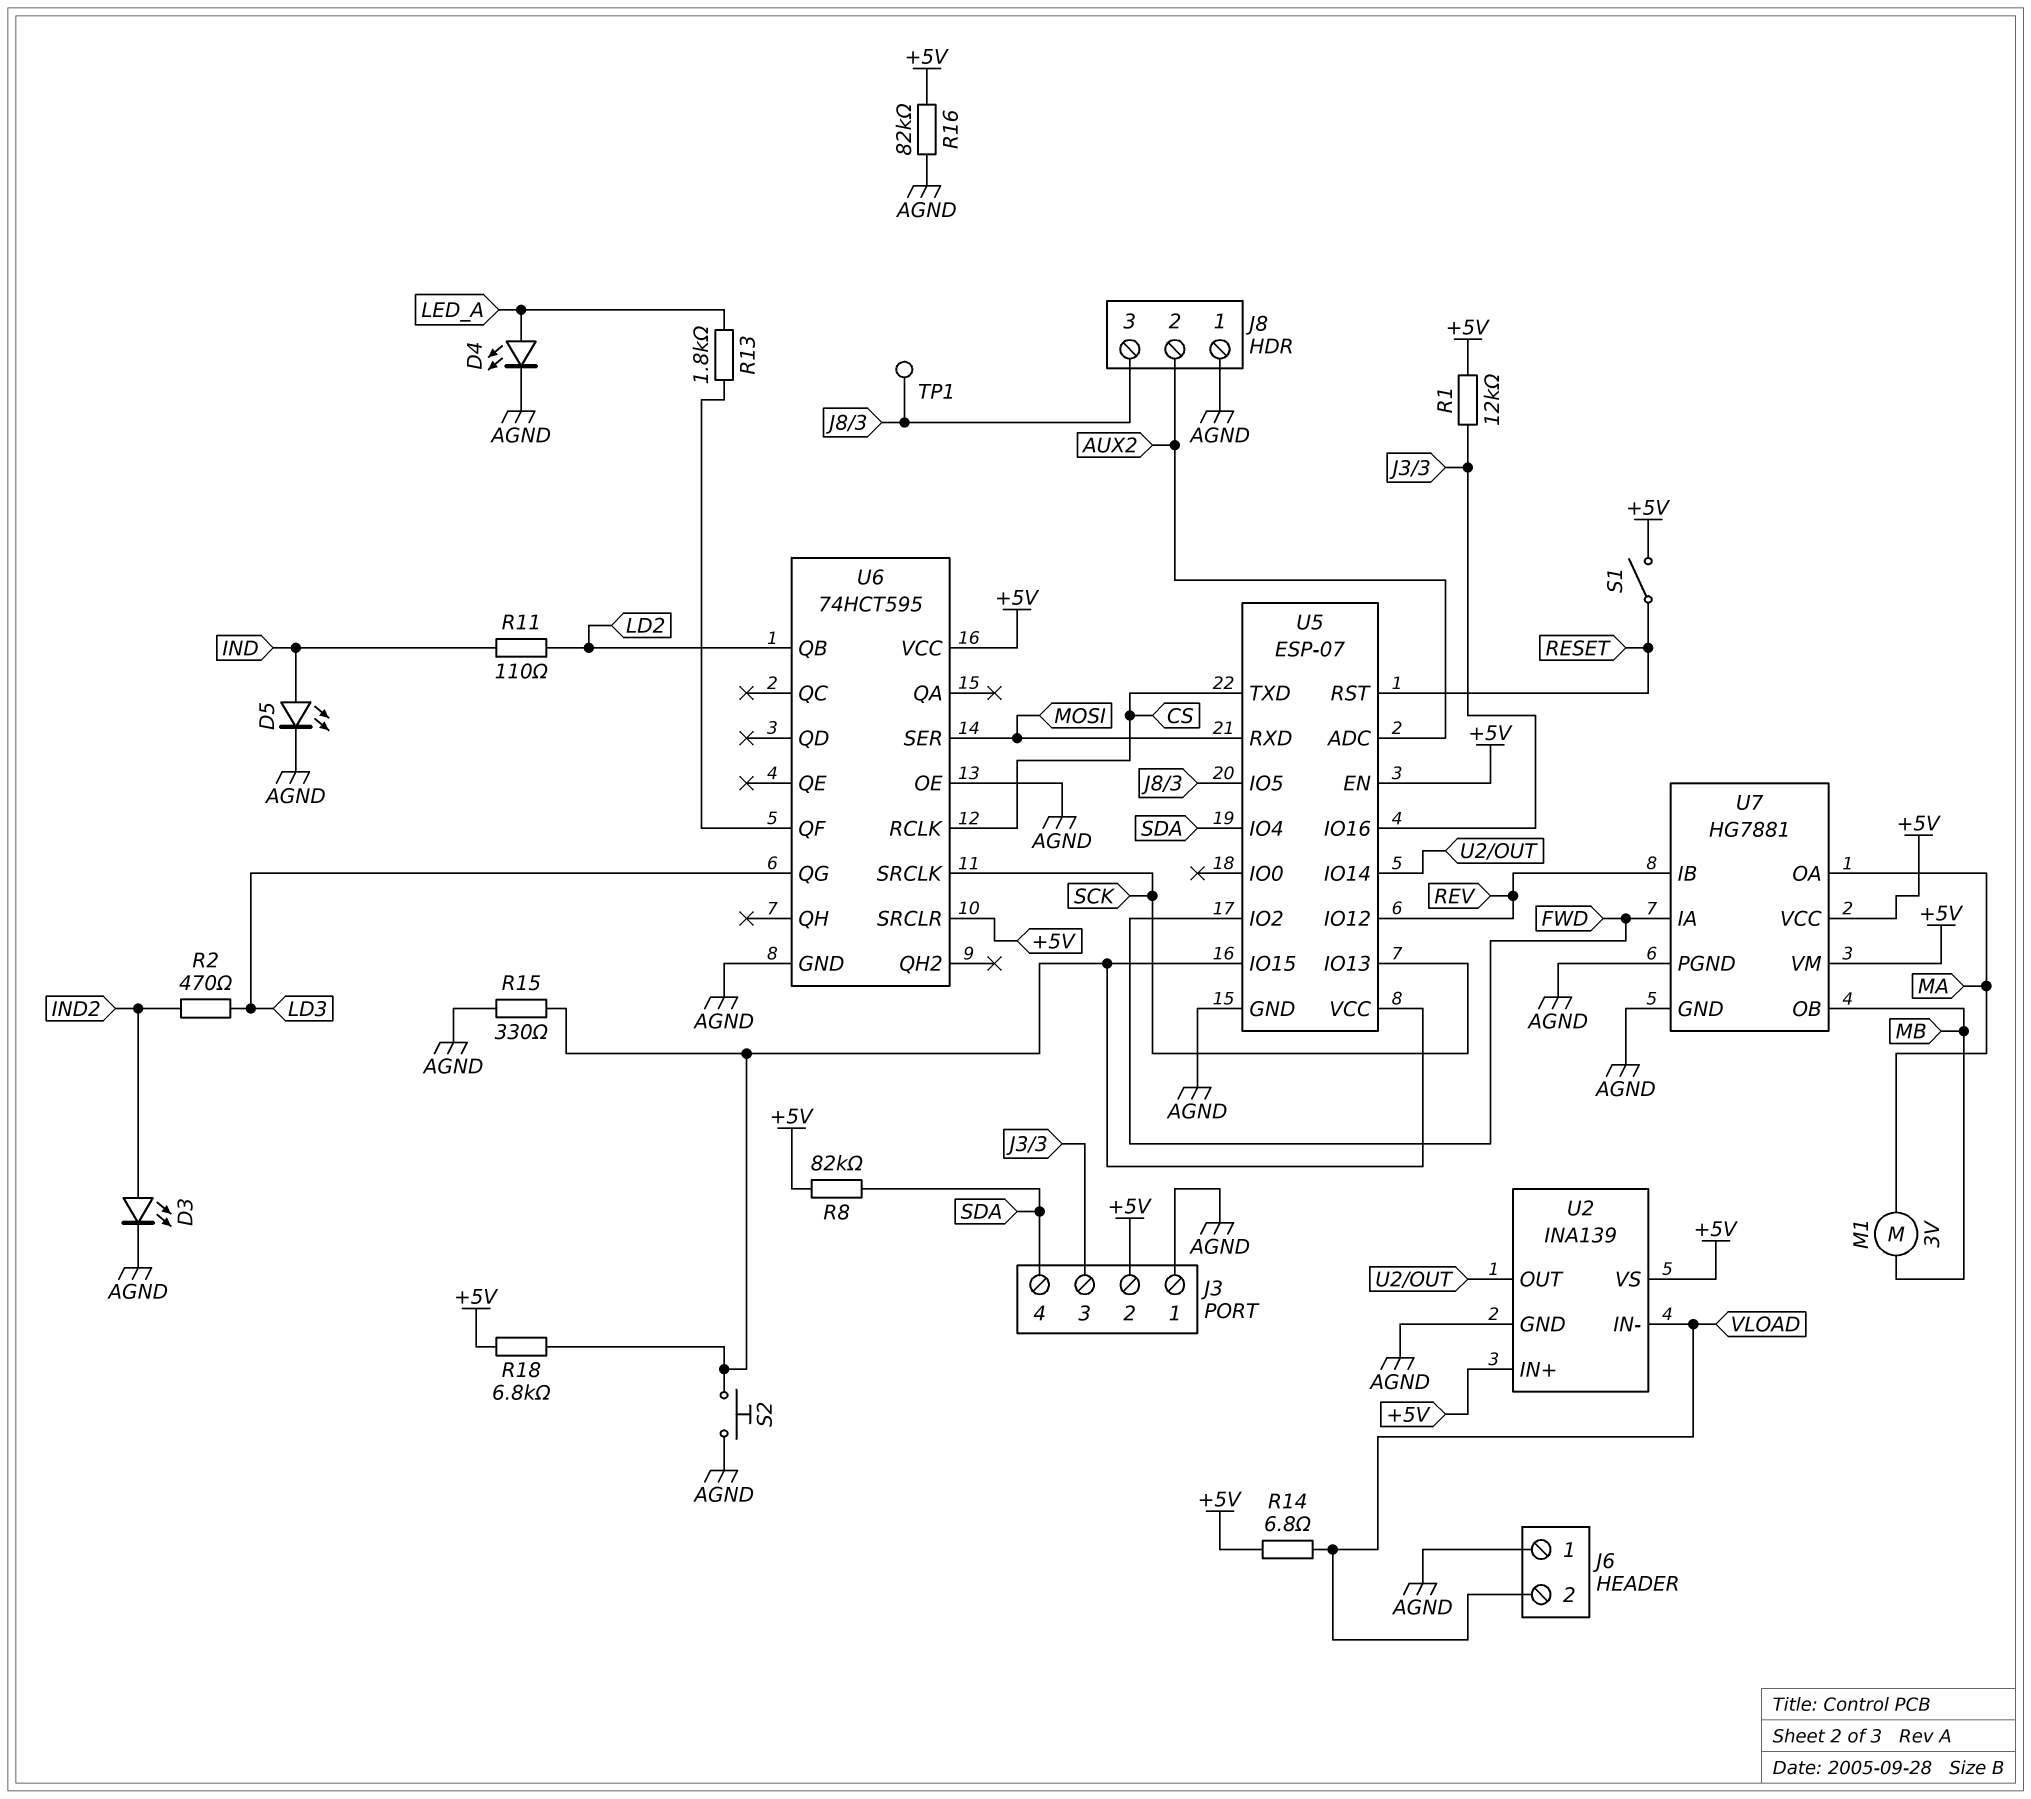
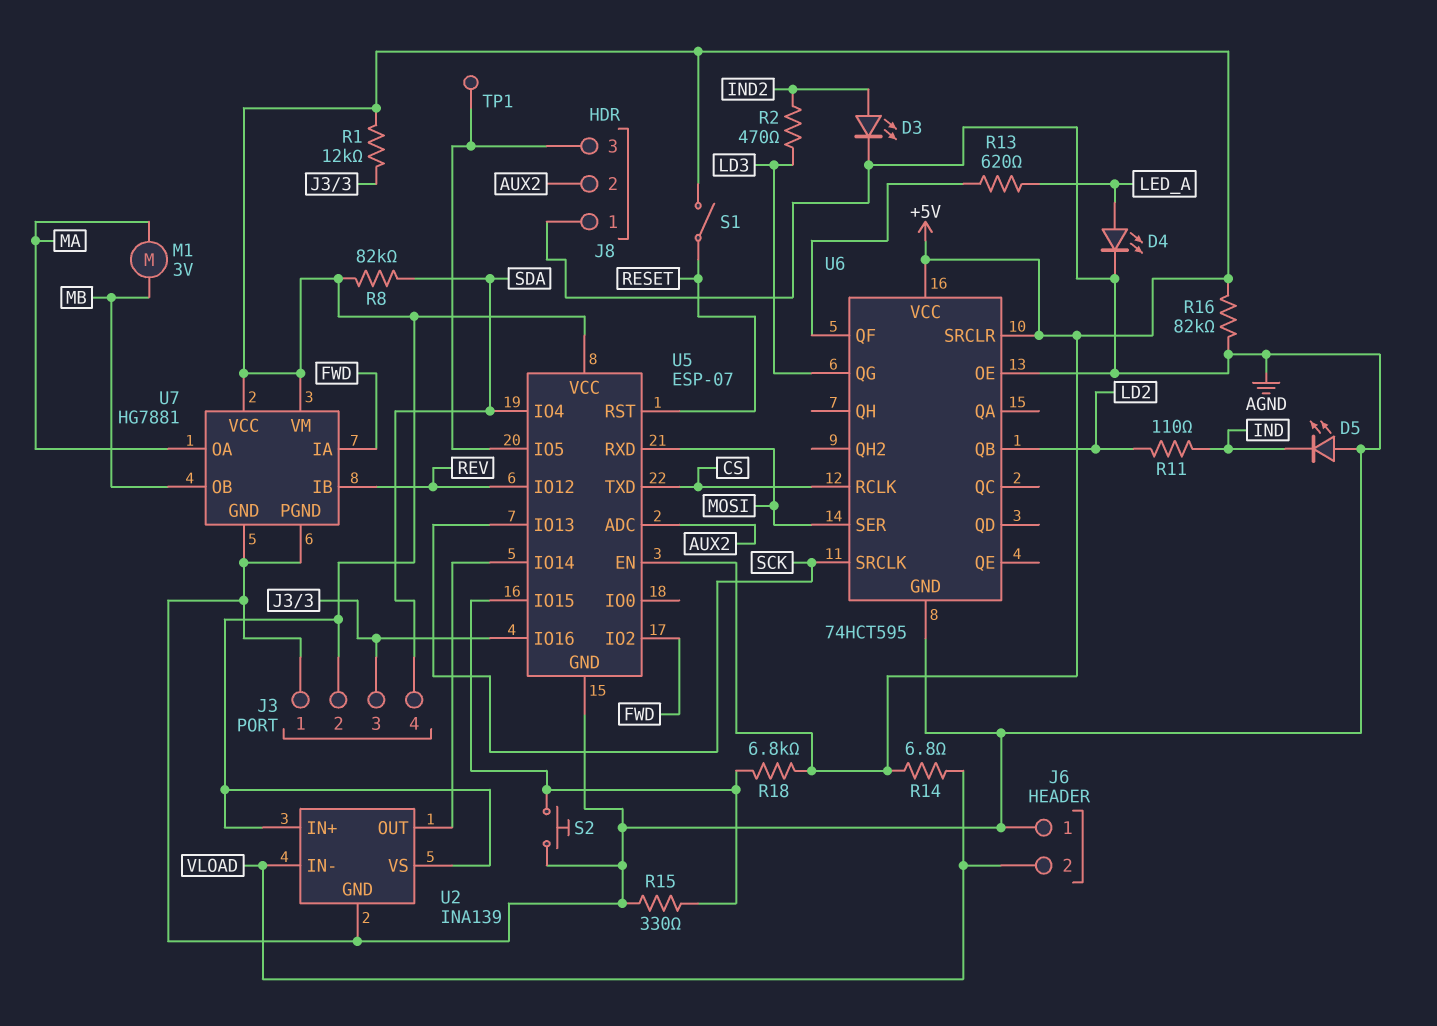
D5: LED (A IND, K AGND) -> LED (A AGND, K IND)
R13: 1.8k (LED_A, U6/QF) -> 620 (LED_A, U6/QF)
U5 pin VCC: U5/IO15 -> +5V

